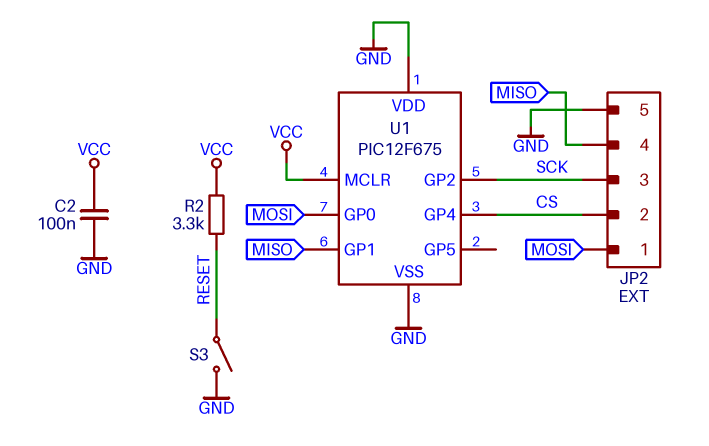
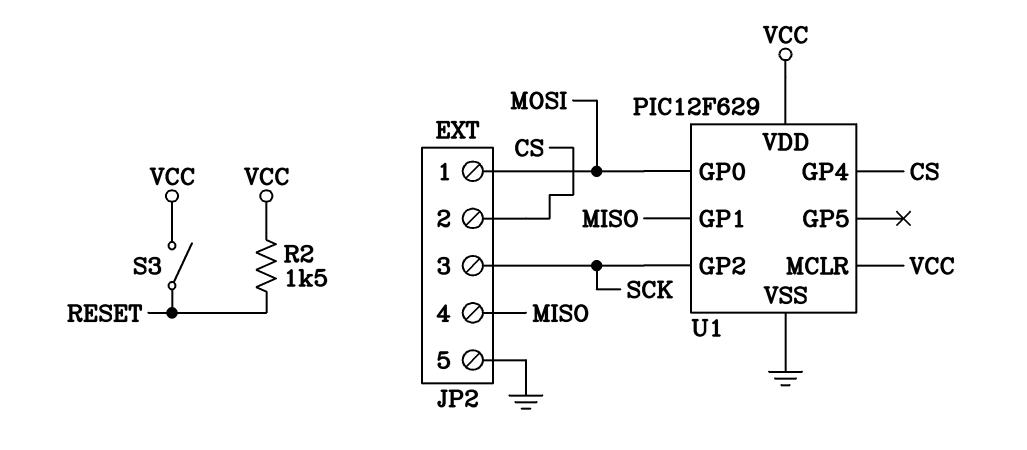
C2: 100nF (GND, VCC) -> none
R2: 3.3k (RESET, VCC) -> 1.5k (RESET, VCC)
S3: switch (GND, RESET) -> switch (RESET, VCC)
U1: PIC12F675 -> PIC12F629
U1 pin VDD: GND -> VCC

